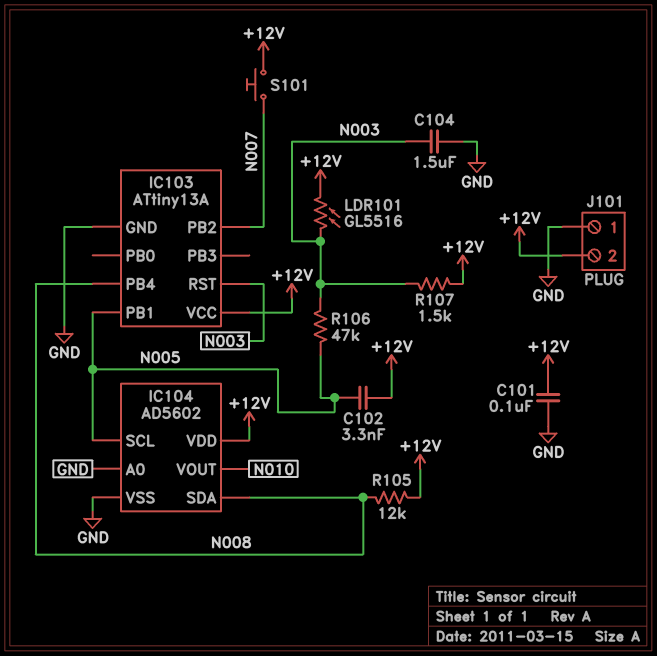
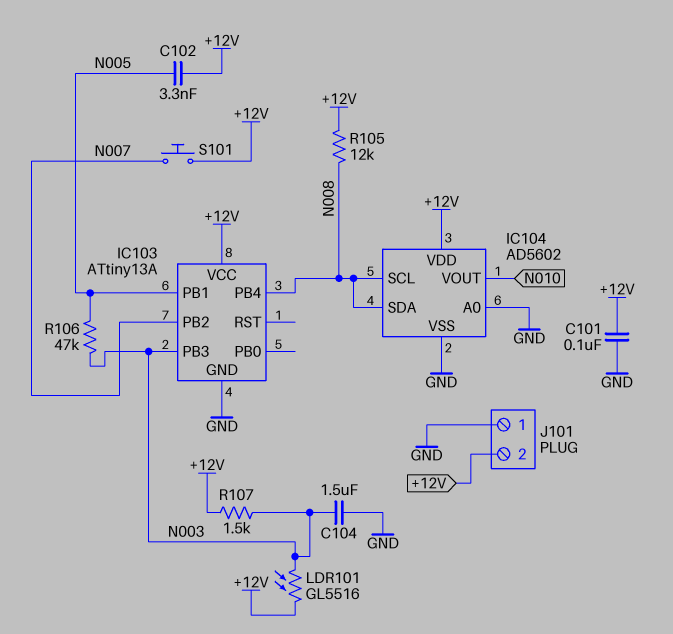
IC103 pin PB3: none -> N003
IC103 pin RST: N003 -> none
IC104 pin SCL: N005 -> N008

